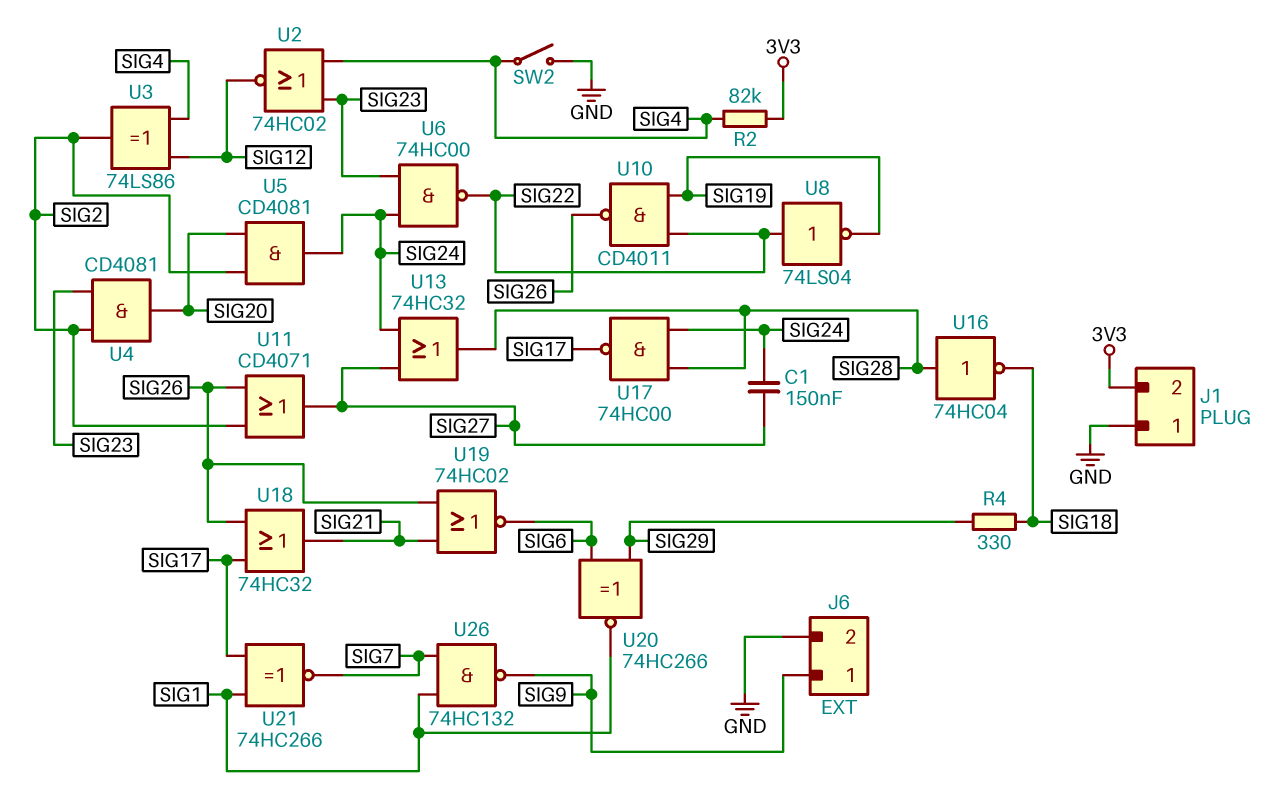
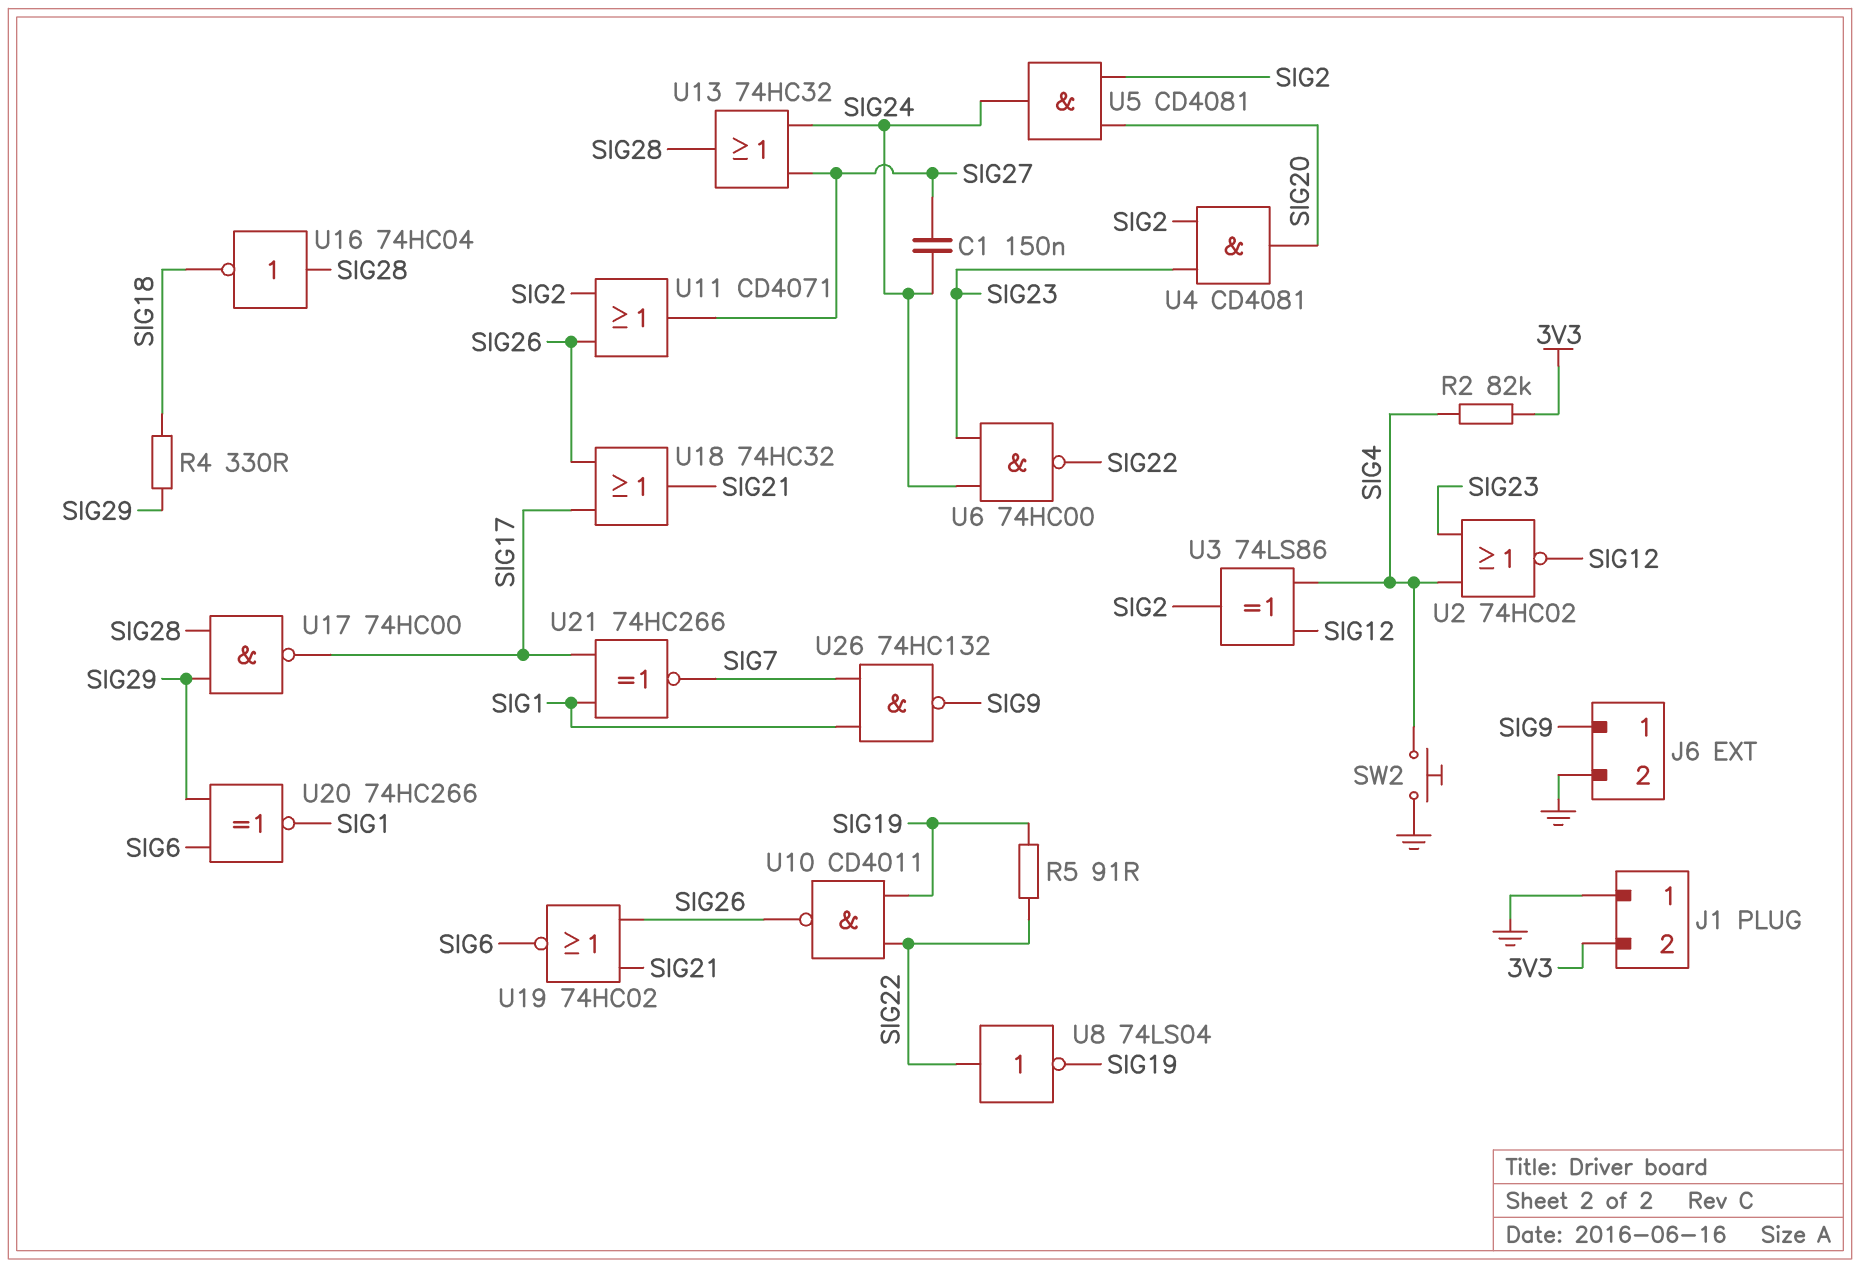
R5: none -> 91 (SIG19, SIG22)
SW2: switch (GND, SIG4) -> button (GND, SIG4)
U17: NAND 74HC00 (in SIG24, in SIG28, out SIG17) -> NAND 74HC00 (in SIG28, in SIG29, out SIG17)

